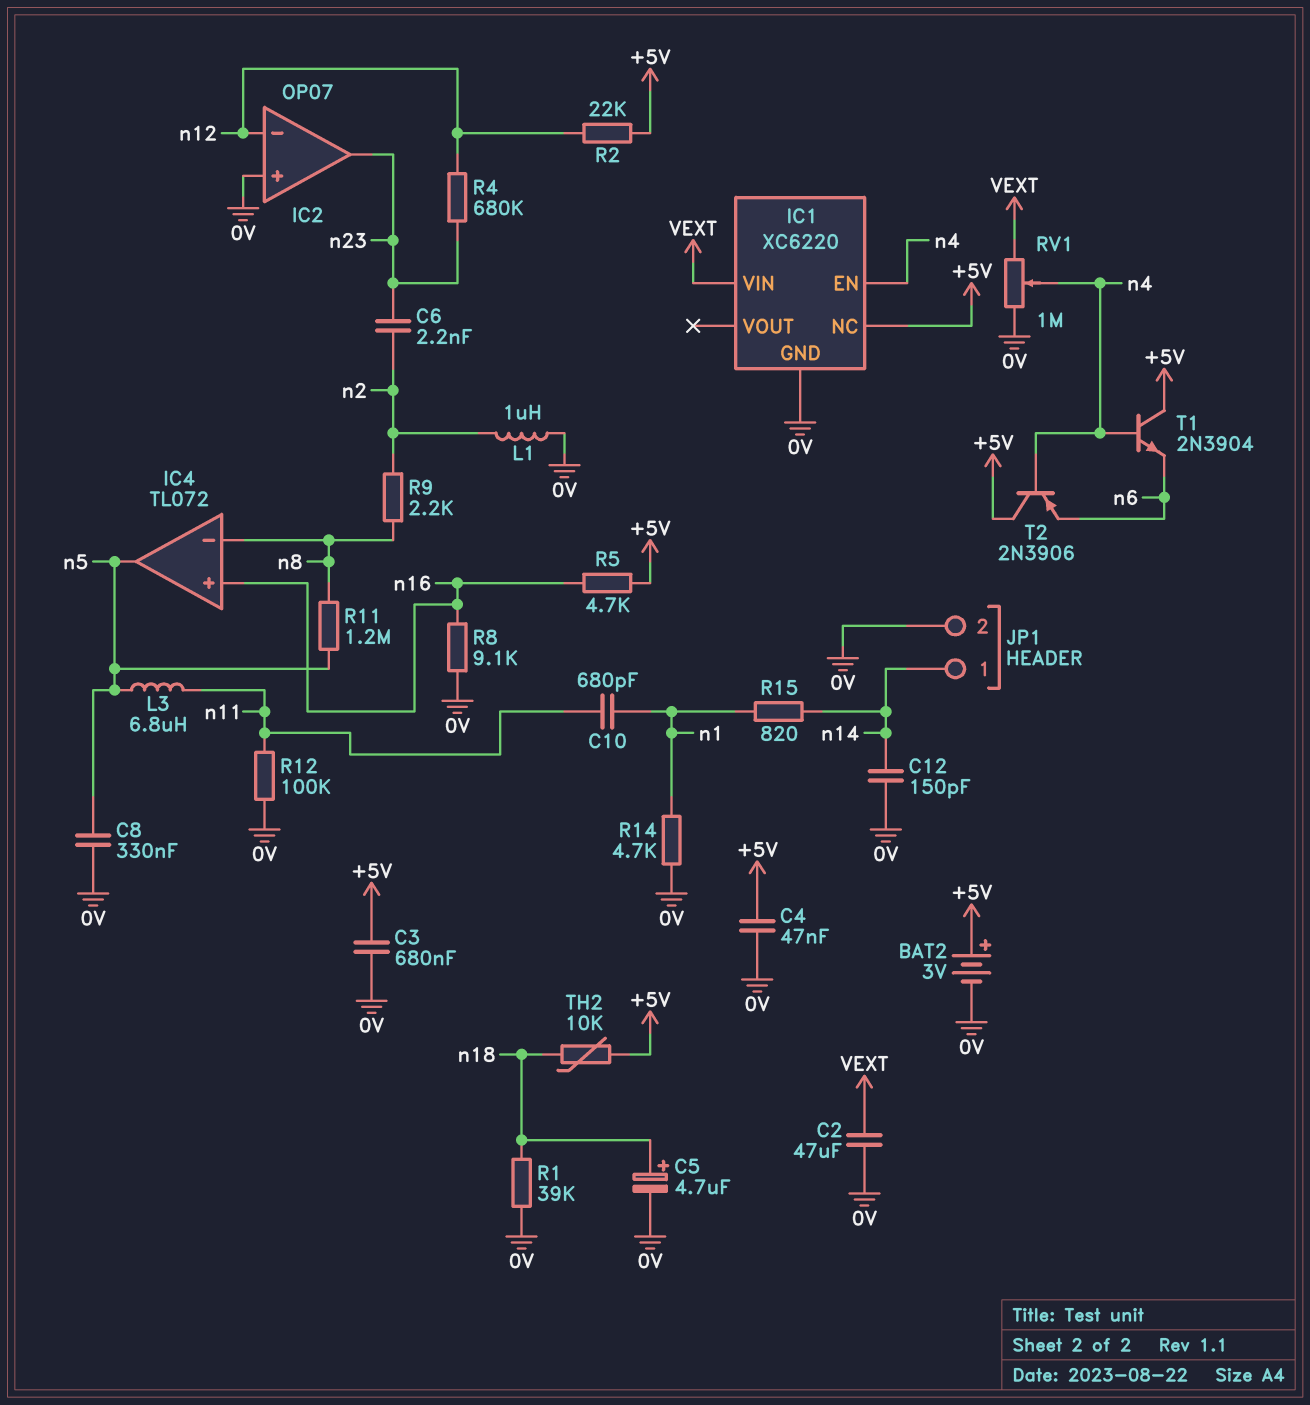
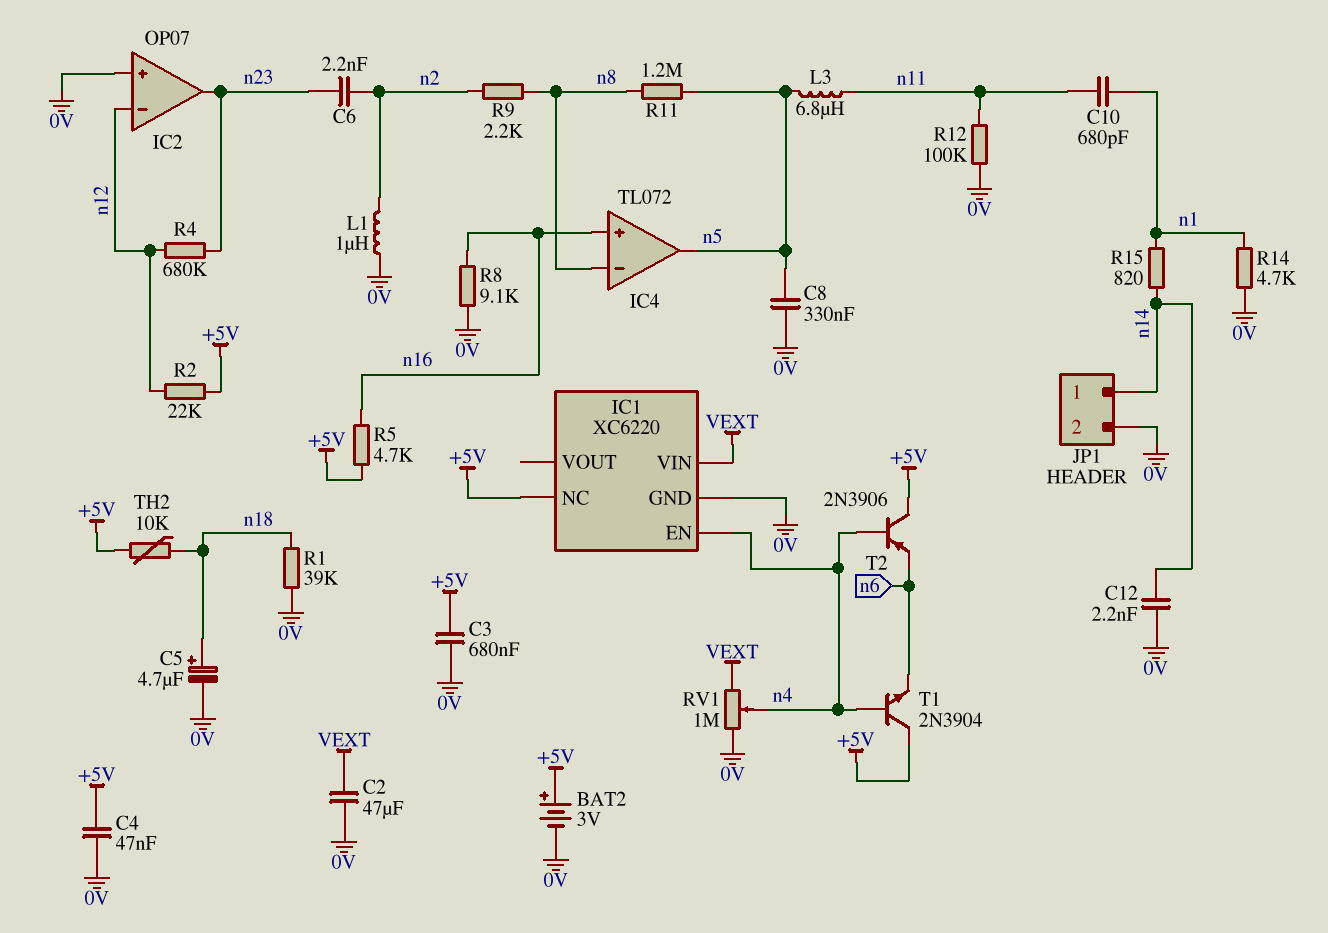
C12: 150pF (0V, n14) -> 2.2nF (0V, n14)

